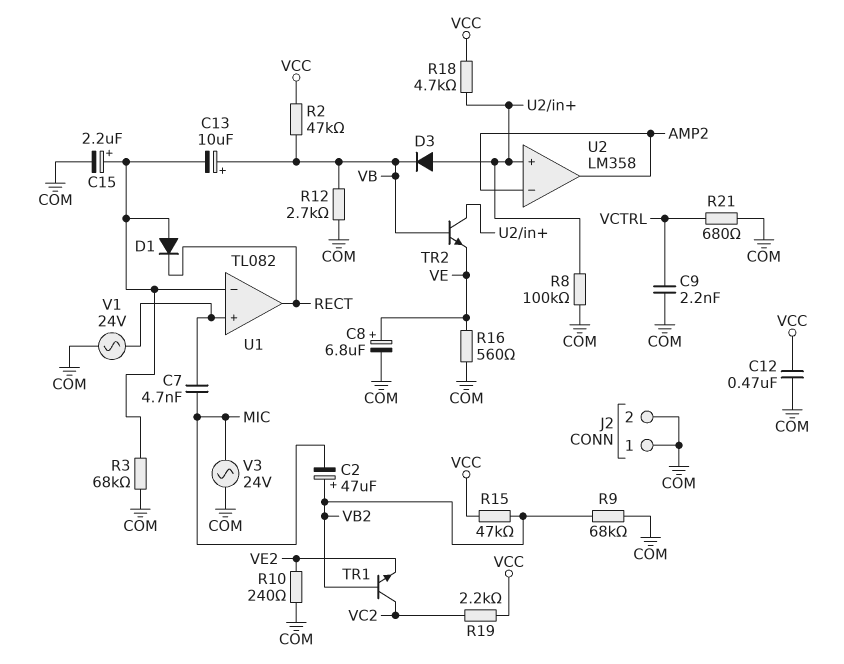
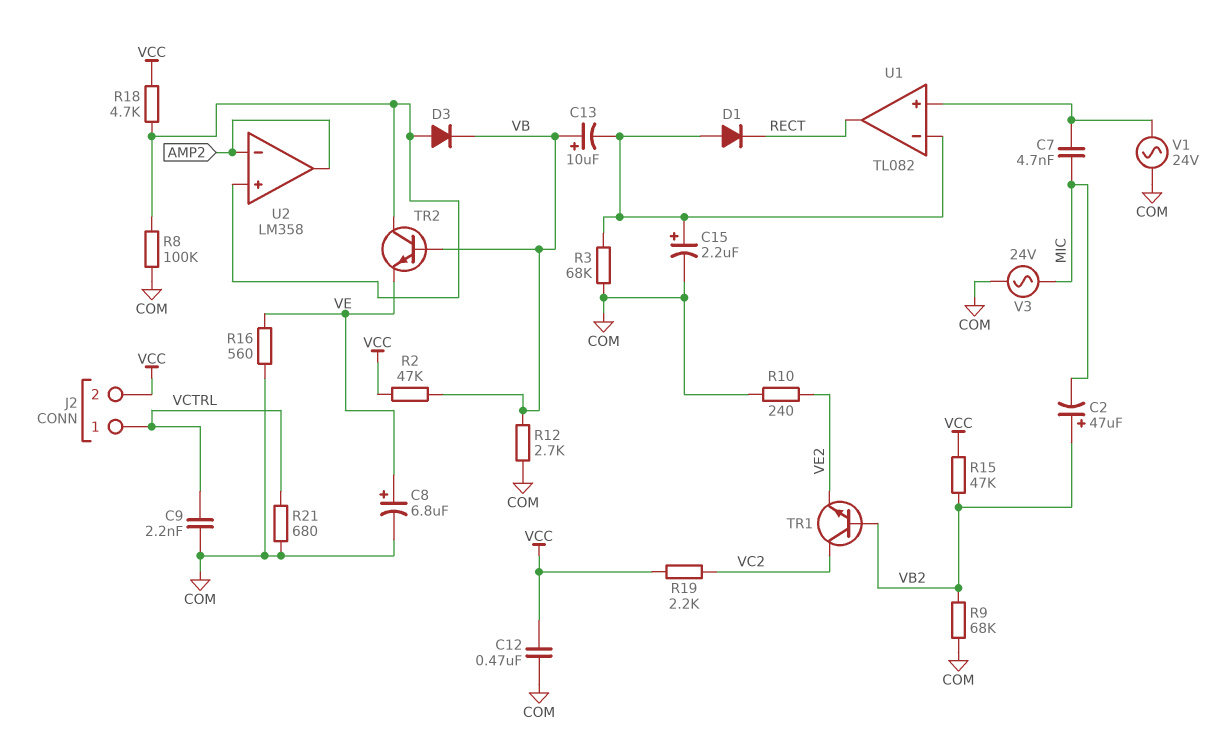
J2 pin 1: COM -> VCTRL
J2 pin 2: COM -> VCC

